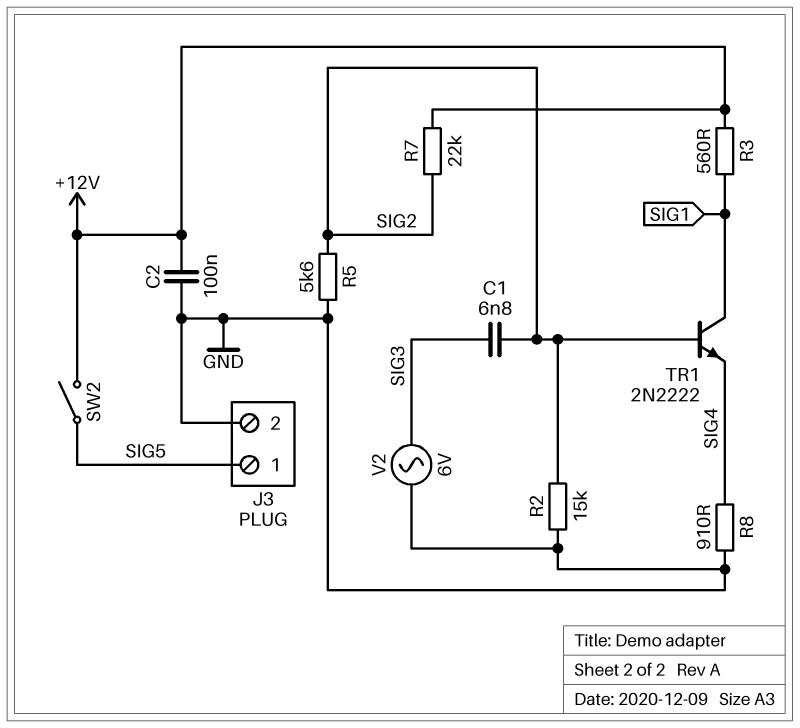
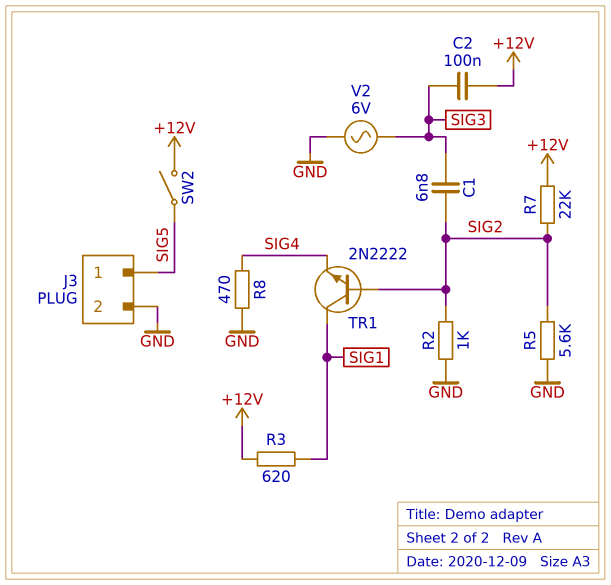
C2: 100nF (+12V, GND) -> 100nF (+12V, SIG3)
R2: 15k (GND, SIG2) -> 1k (GND, SIG2)
R3: 560 (+12V, SIG1) -> 620 (+12V, SIG1)
R8: 910 (GND, SIG4) -> 470 (GND, SIG4)

